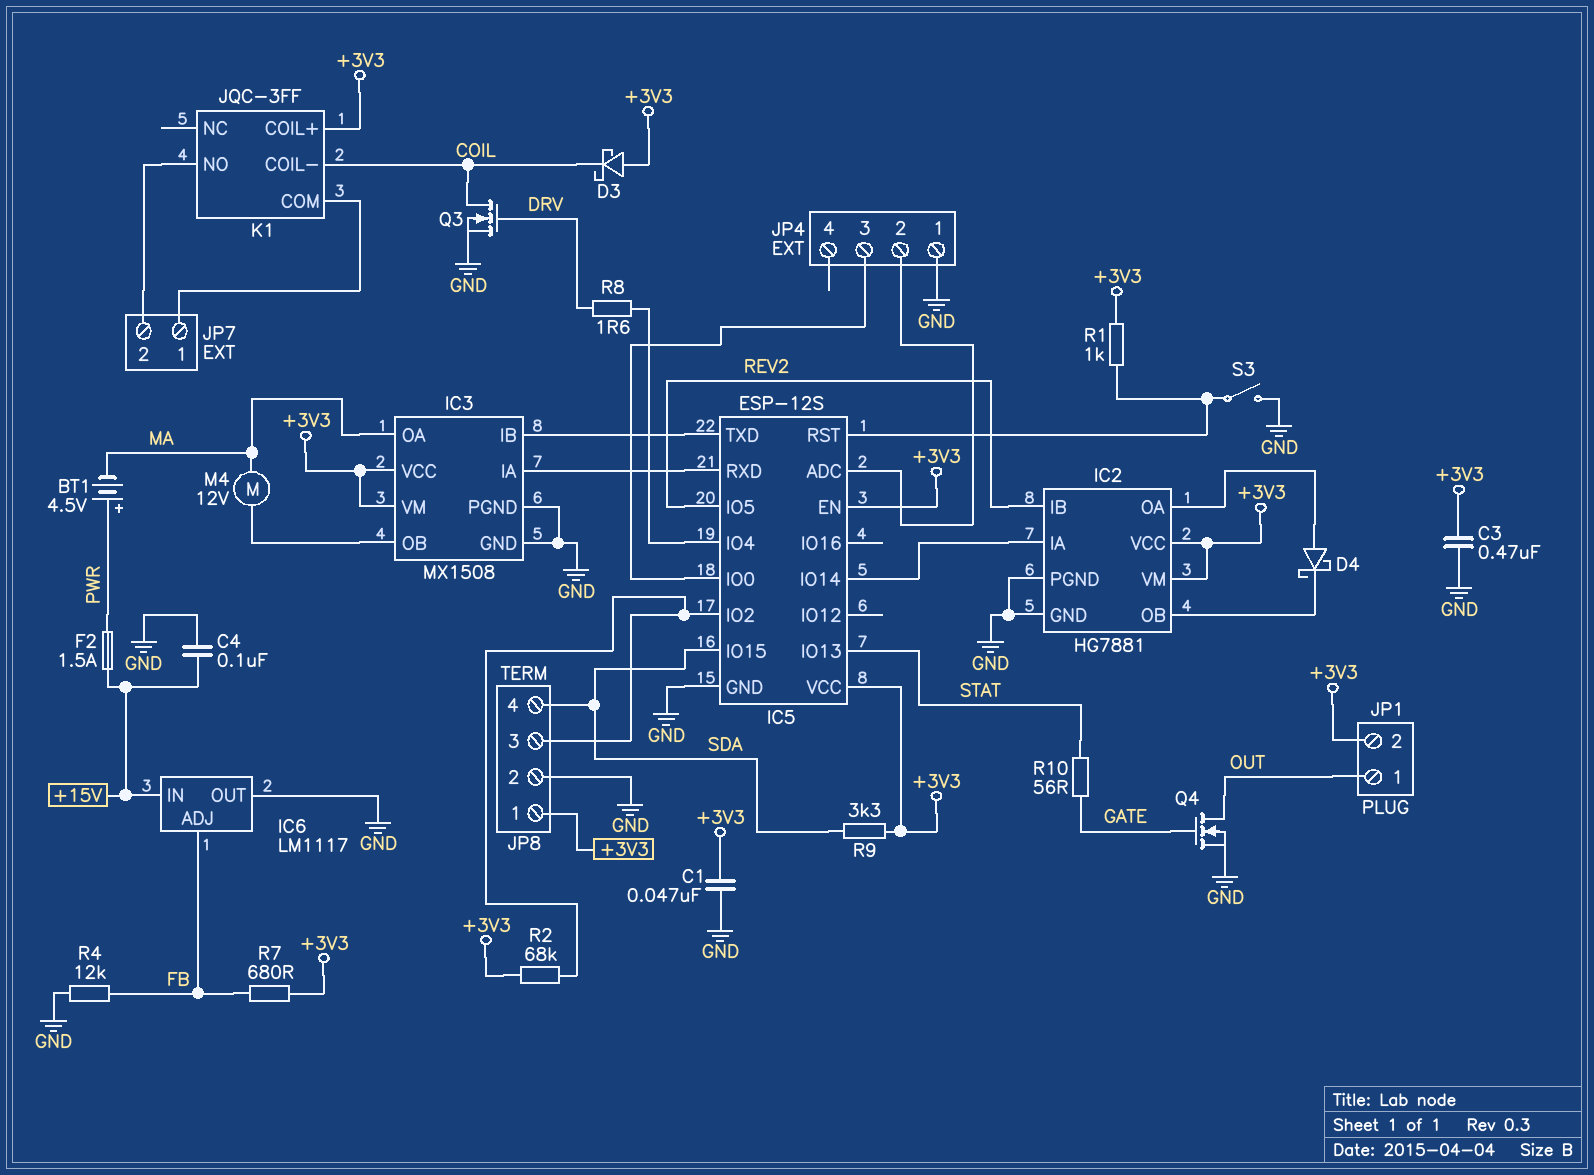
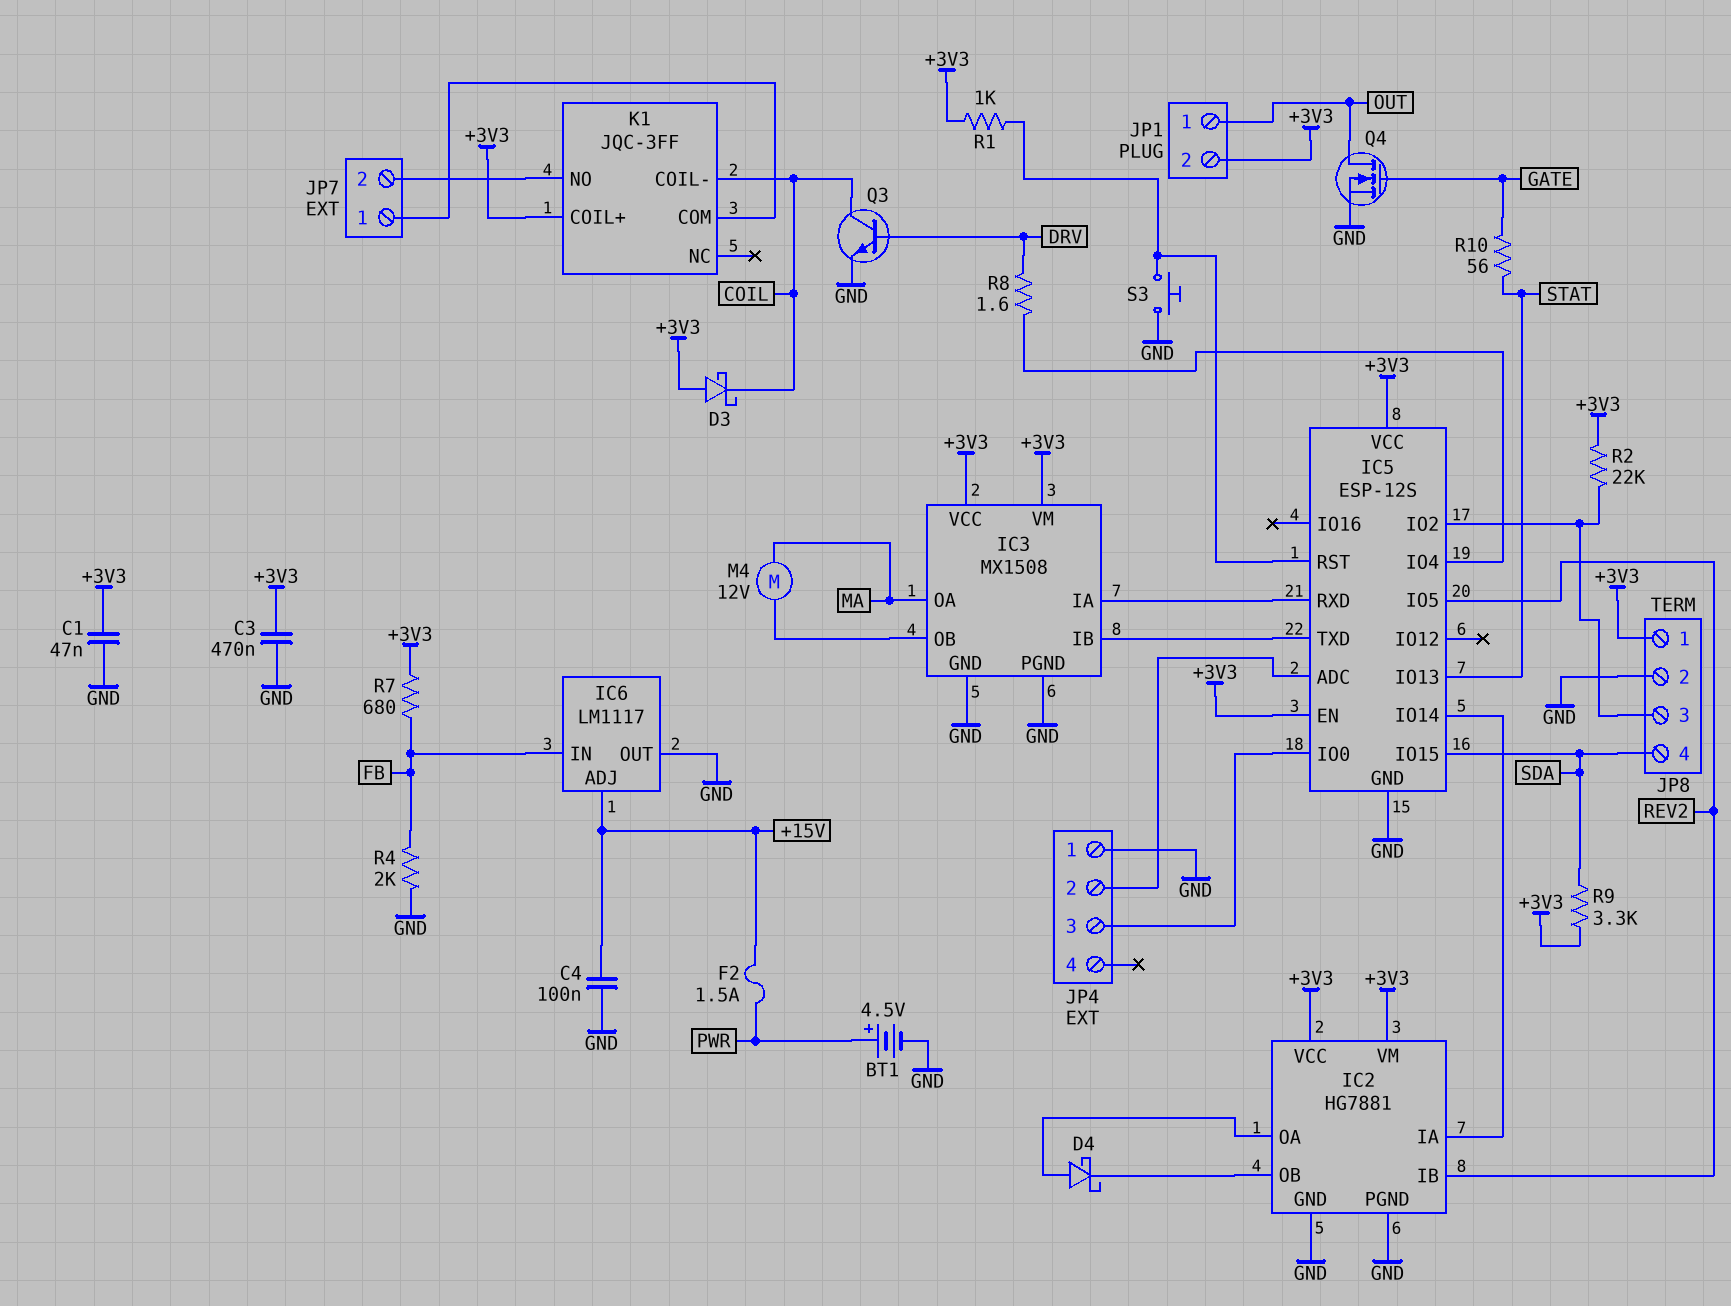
BT1: 4.5V (plus PWR, minus MA) -> 4.5V (plus PWR, minus GND)
IC6 pin ADJ: FB -> +15V
IC6 pin IN: +15V -> FB
Q3: NMOS (G DRV, D COIL, S GND) -> NPN (B DRV, C COIL, E GND)
R2: 68k (+3V3, IC5/IO2) -> 22k (+3V3, IC5/IO2)
R4: 12k (FB, GND) -> 2k (FB, GND)
S3: switch (GND, IC5/RST) -> button (GND, IC5/RST)

